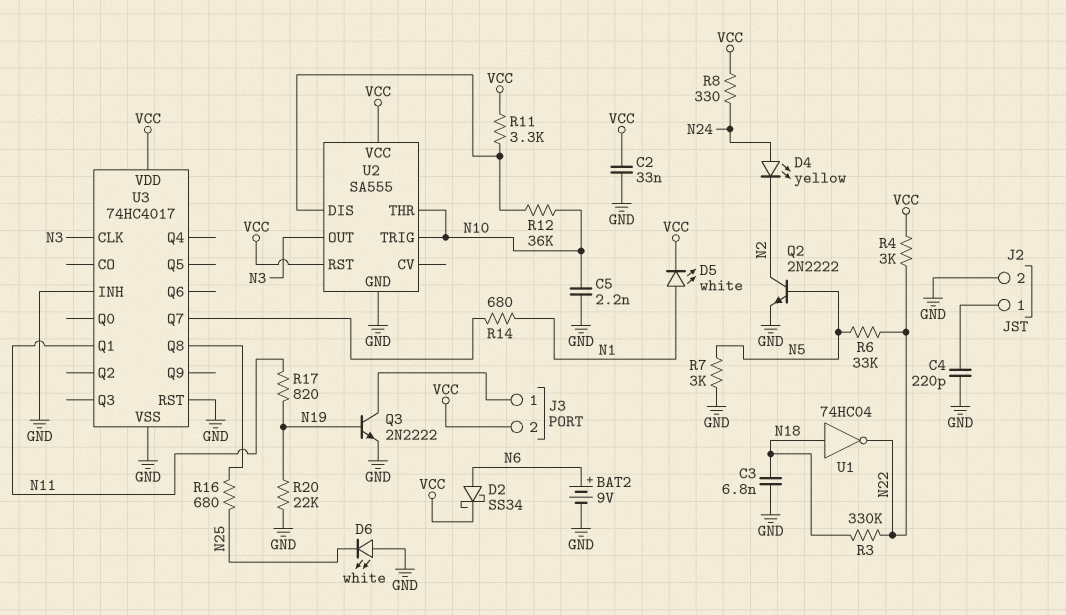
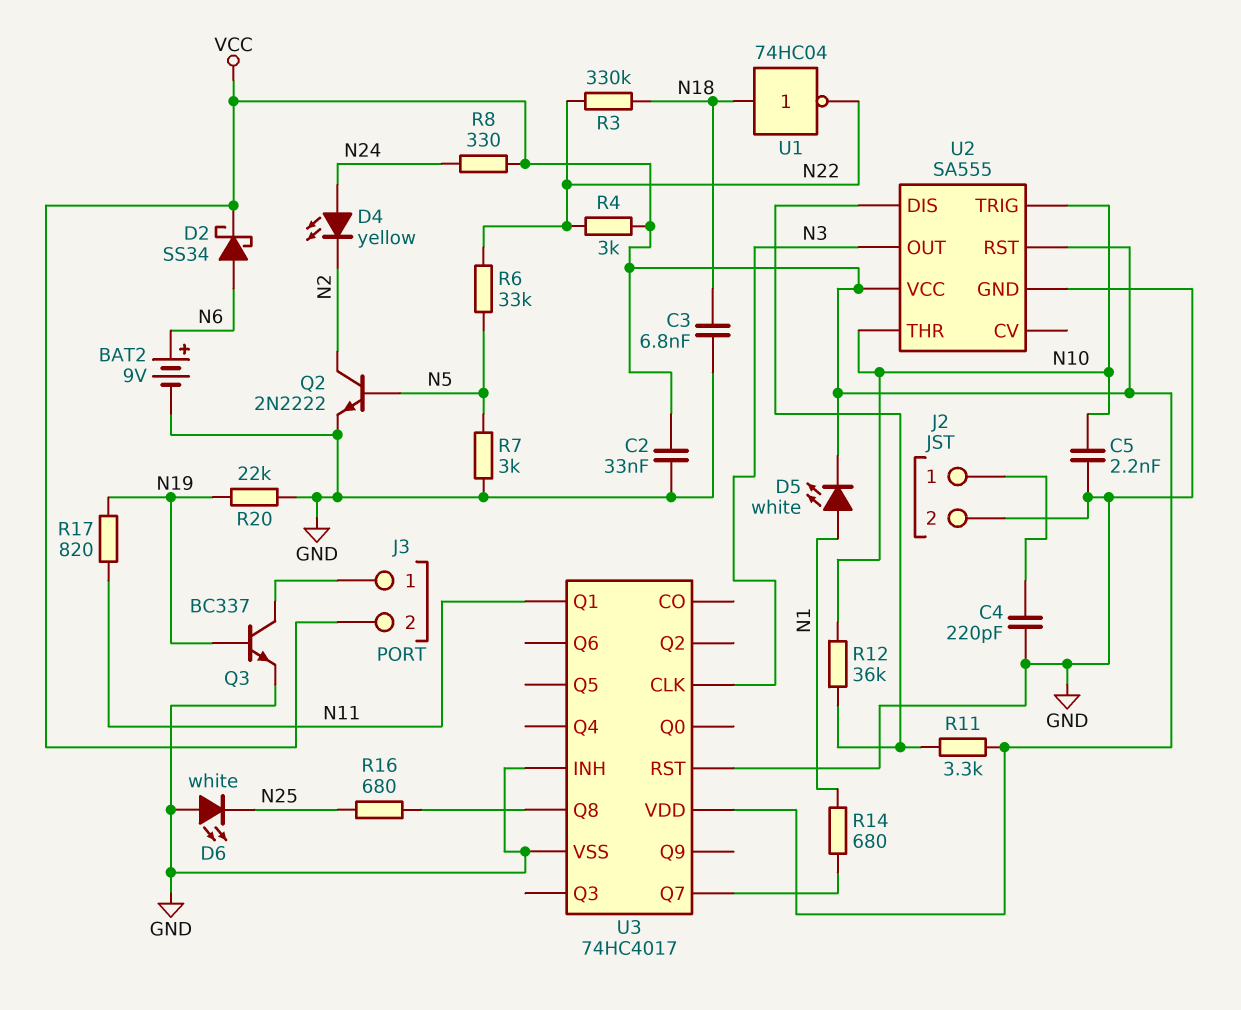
Q3: NPN 2N2222 (B N19, C J3/1, E GND) -> NPN BC337 (B N19, C J3/1, E GND)

